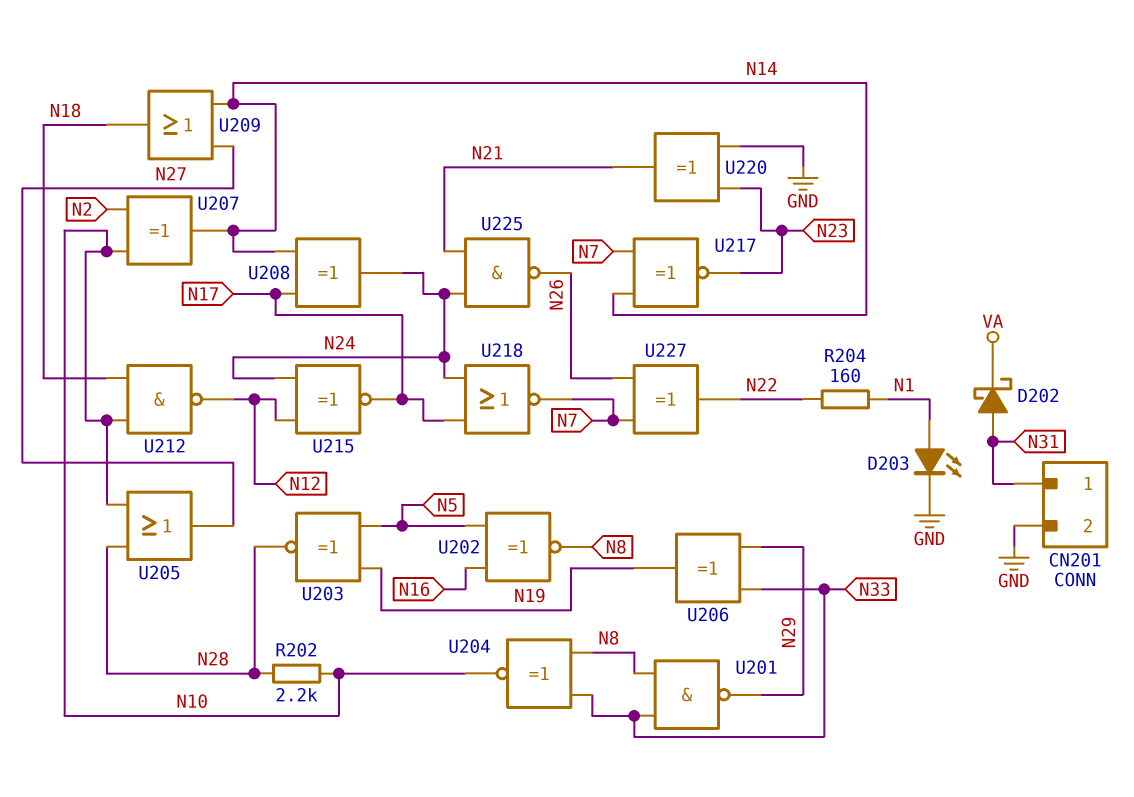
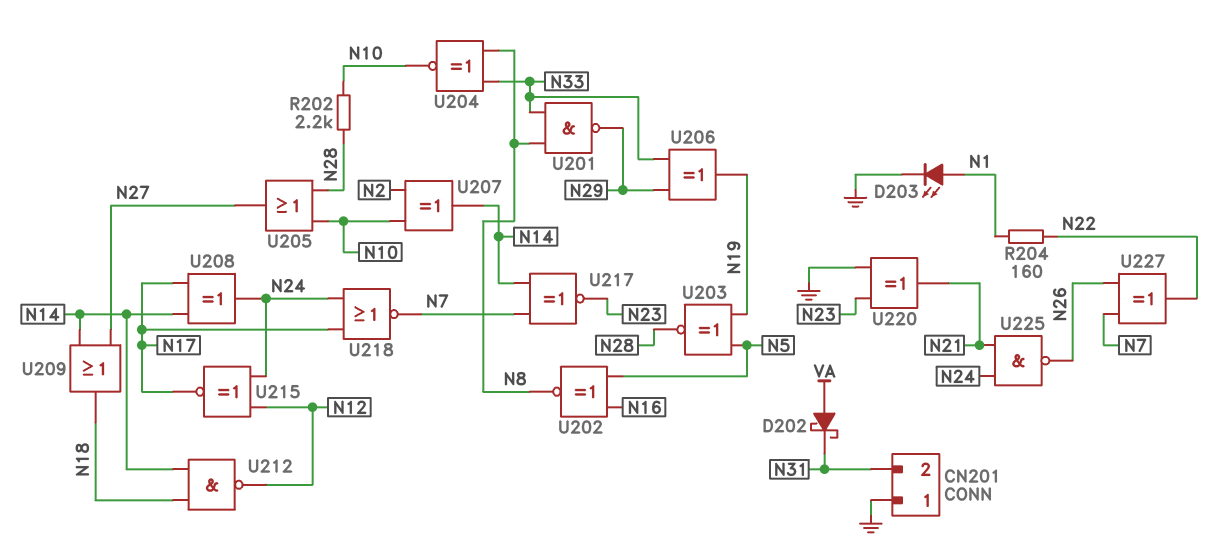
CN201 pin 1: N31 -> GND
CN201 pin 2: GND -> N31
D202: schottky (A N31, K VA) -> schottky (A VA, K N31)
U212: NAND (in N10, in N18, out N12) -> NAND (in N14, in N18, out N12)

